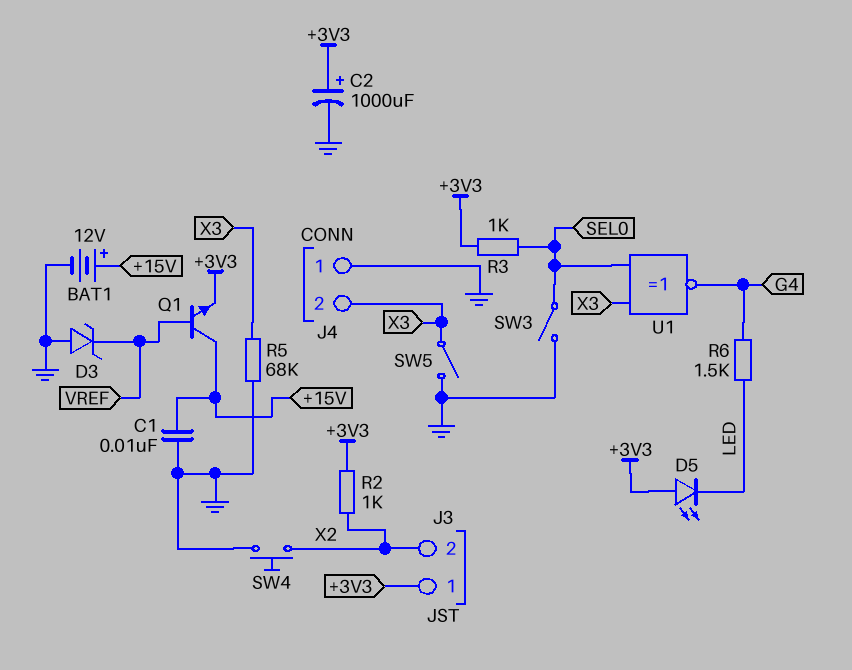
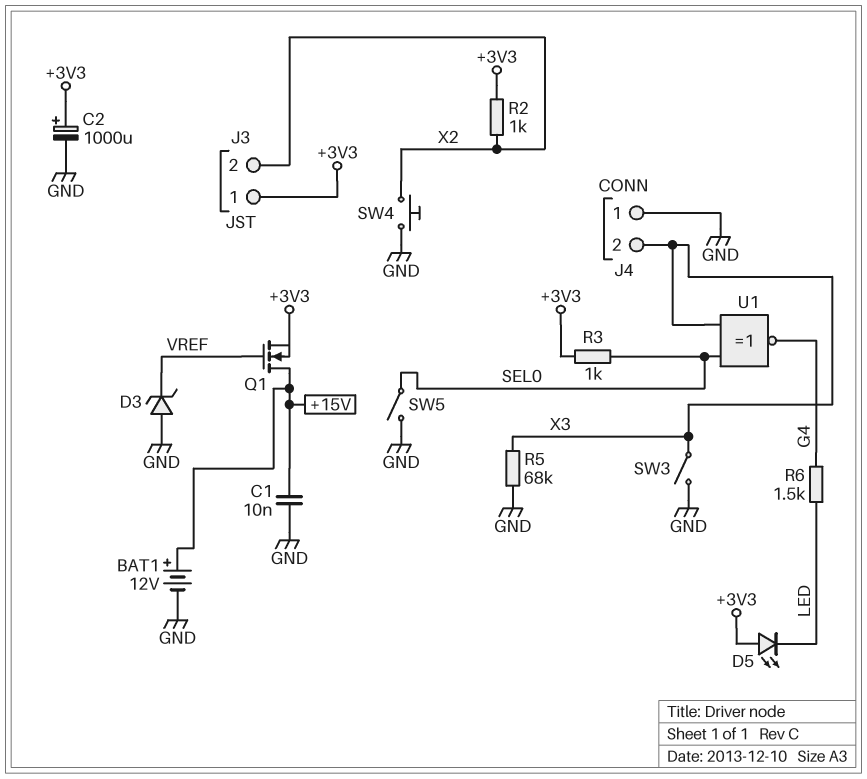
Q1: NPN (B VREF, C +15V, E +3V3) -> NMOS (G VREF, D +15V, S +3V3)
SW3: switch (GND, SEL0) -> switch (GND, X3)
SW5: switch (GND, X3) -> switch (GND, SEL0)

